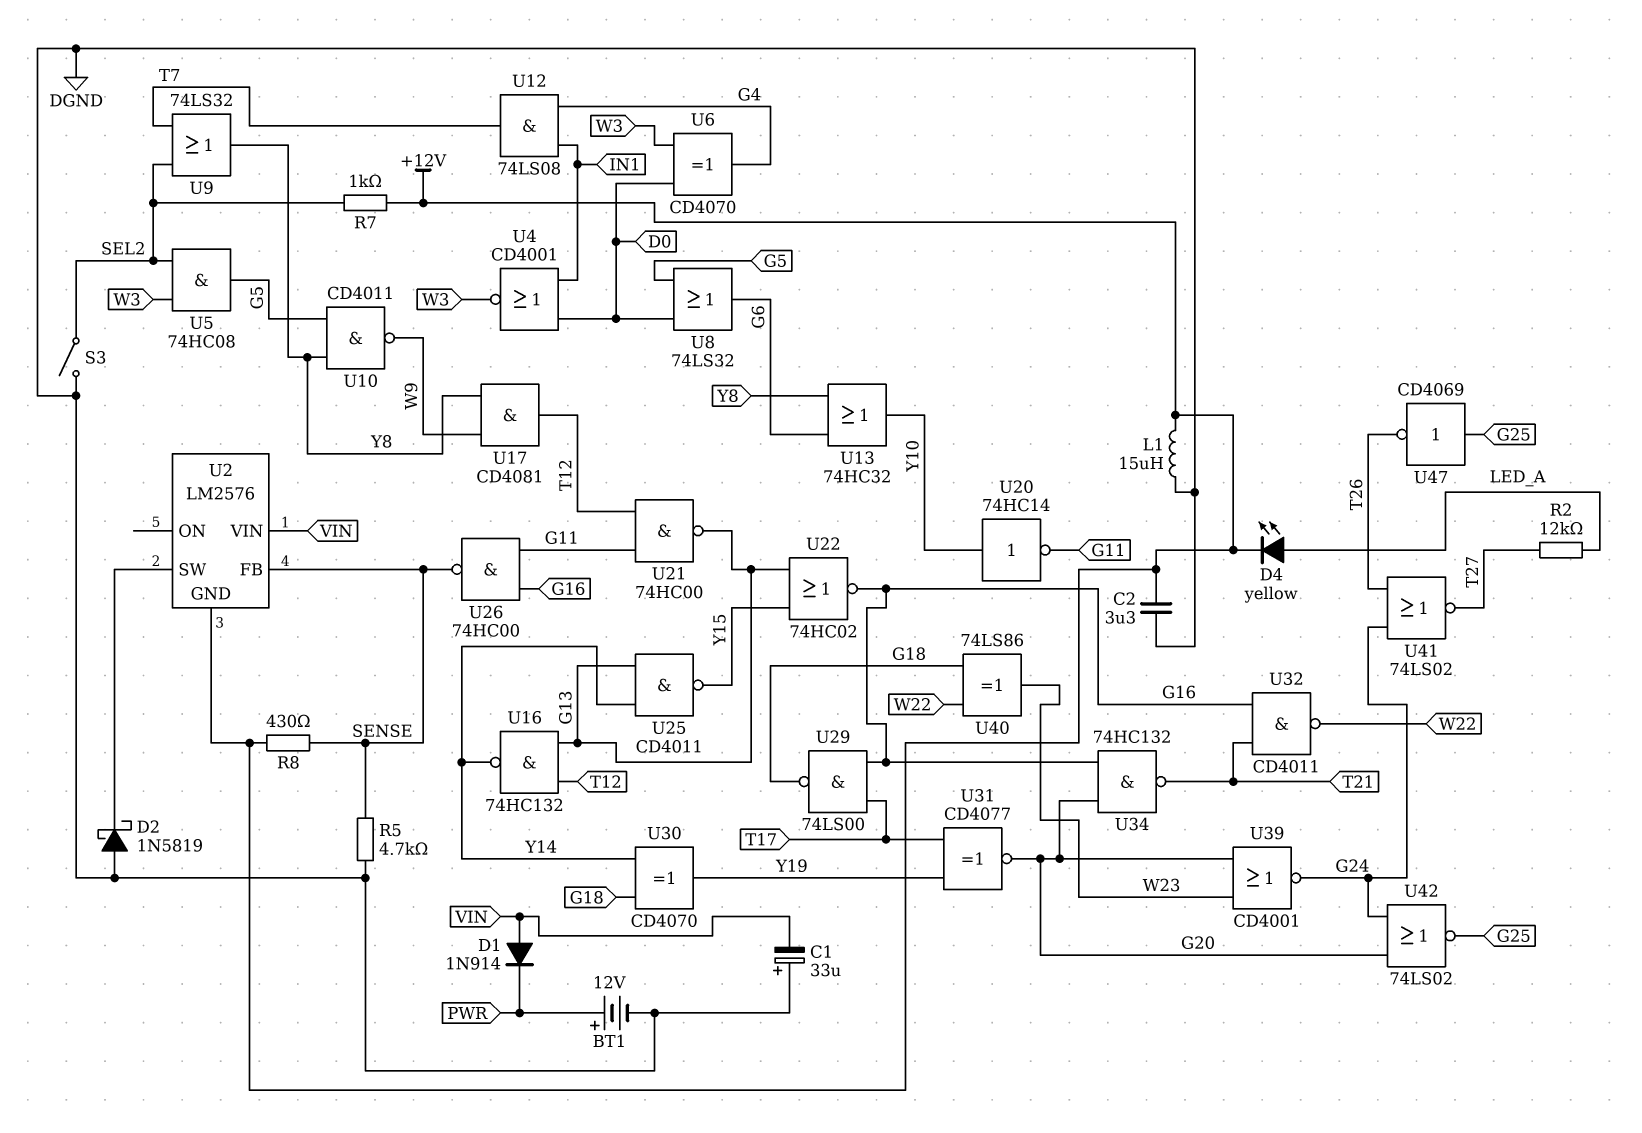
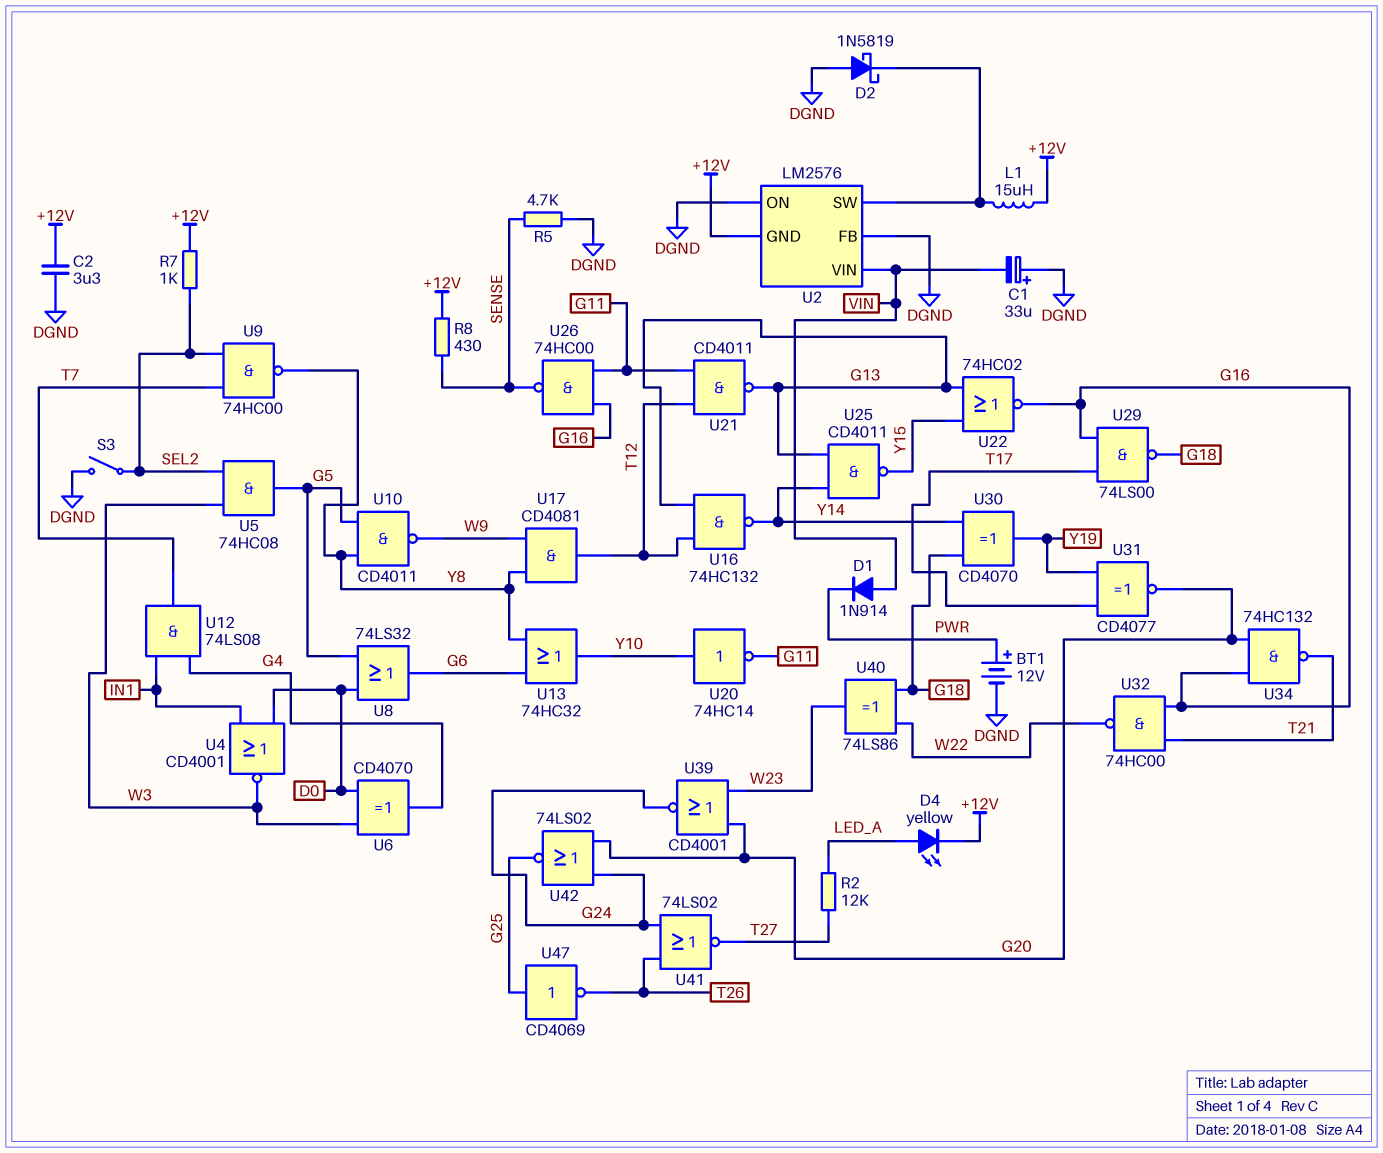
L1: 15uH (+12V, DGND) -> 15uH (+12V, U2/SW)
U2 pin FB: SENSE -> DGND
U2 pin ON: none -> DGND
U9: OR 74LS32 (in SEL2, in T7, out Y8) -> NAND 74HC00 (in SEL2, in T7, out Y8)
U21: NAND 74HC00 (in G11, in T12, out G13) -> NAND CD4011 (in G11, in T12, out G13)
U32: NAND CD4011 (in G16, in T21, out W22) -> NAND 74HC00 (in G16, in T21, out W22)

